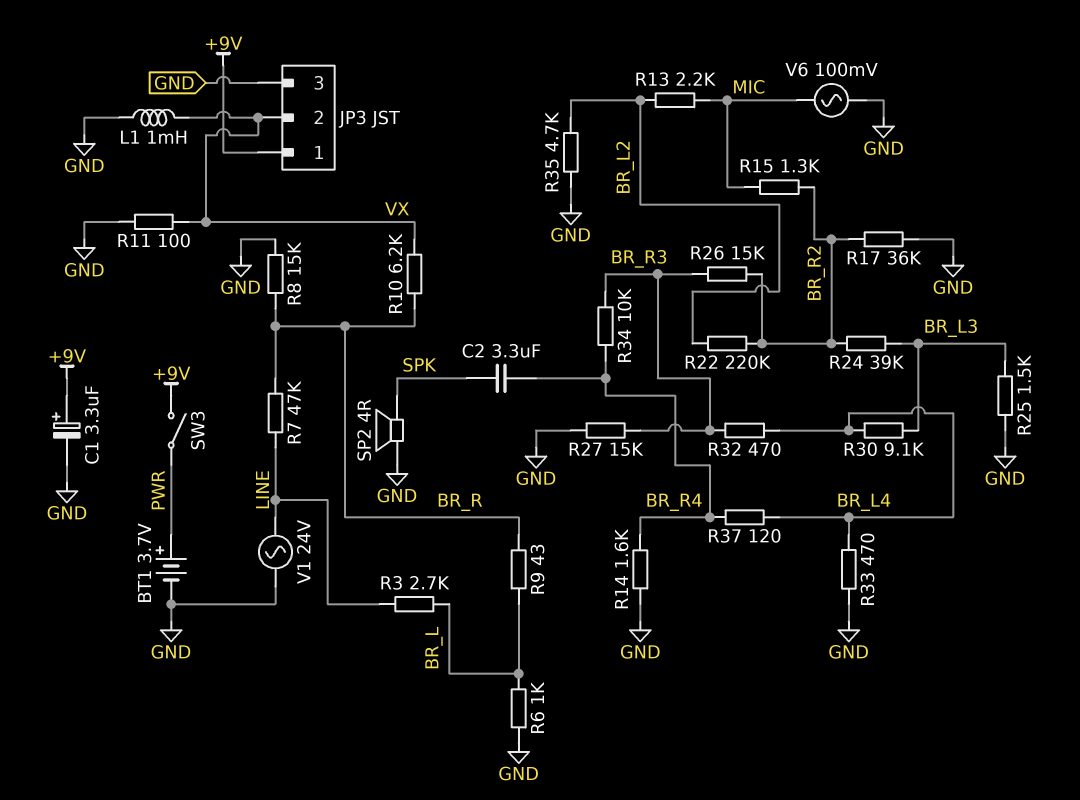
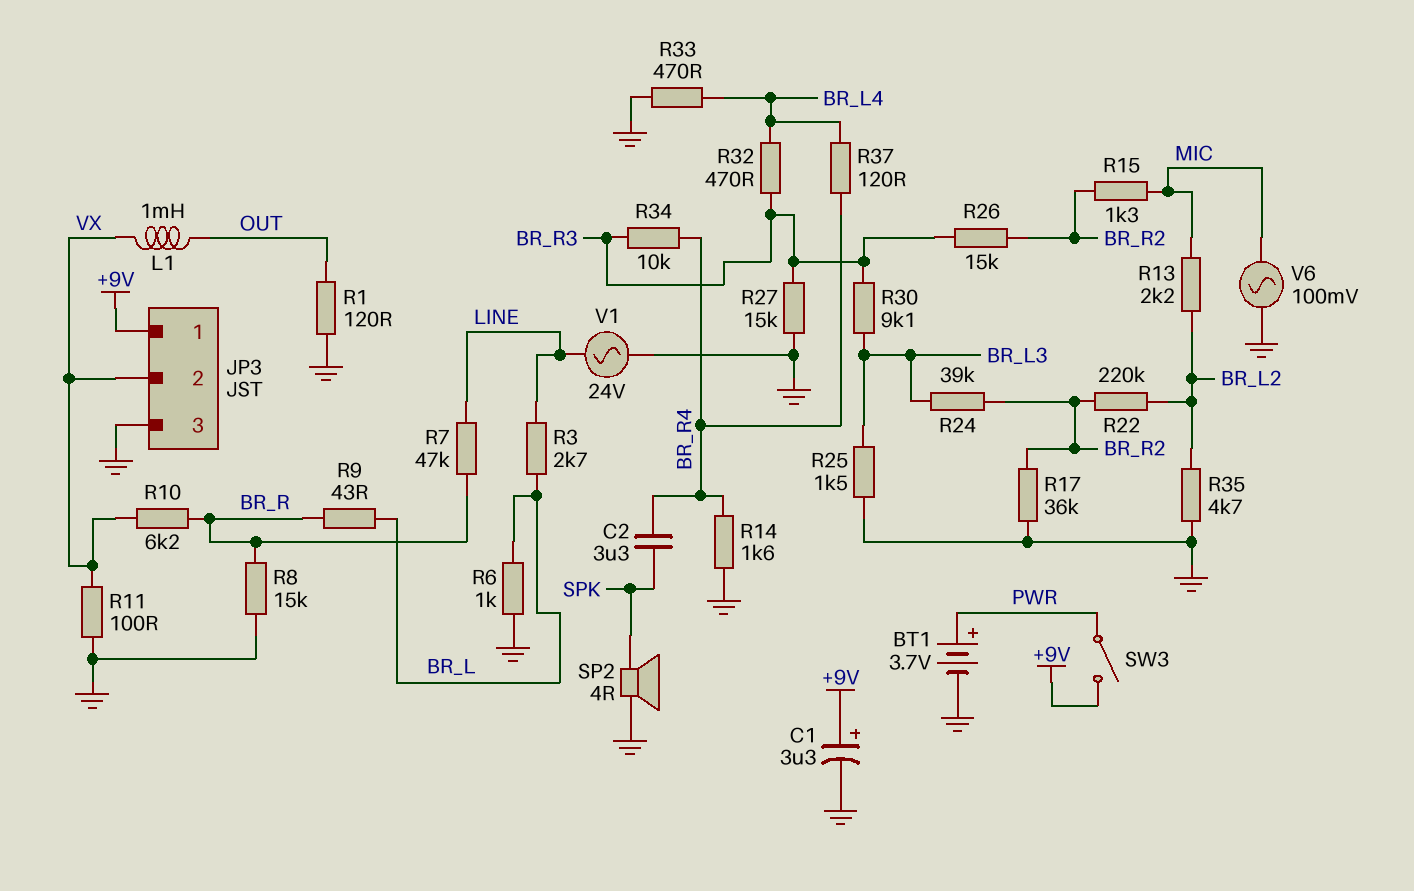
L1: 1mH (GND, VX) -> 1mH (OUT, VX)
R1: none -> 120 (GND, OUT)
R30: 9.1k (BR_L3, BR_L4) -> 9.1k (BR_L3, BR_R3)

